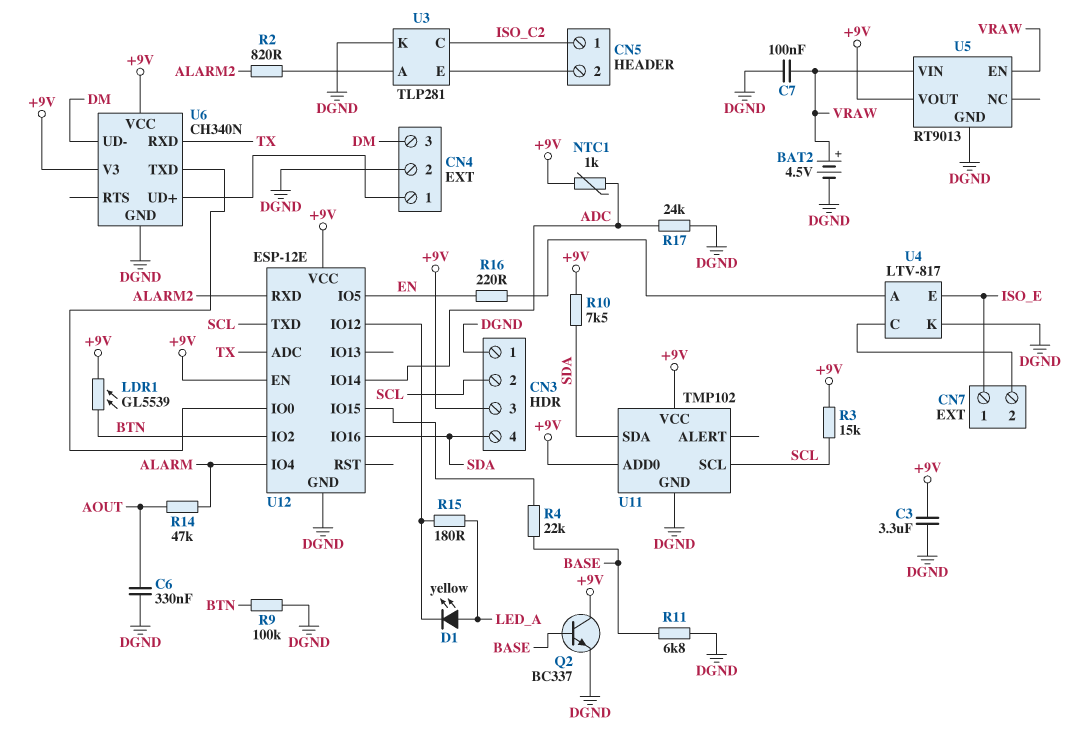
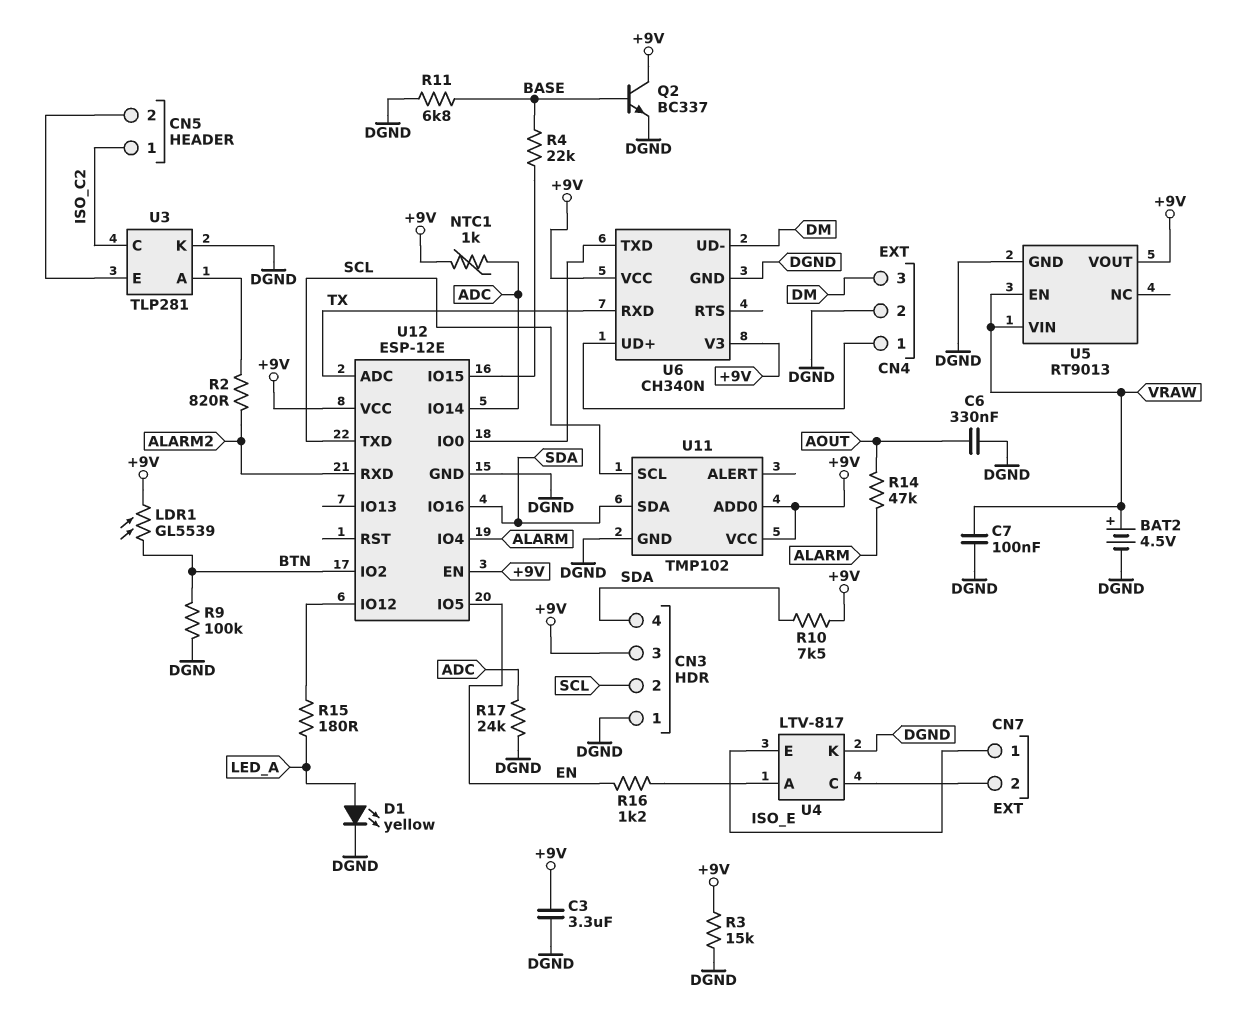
D1: LED yellow (A LED_A, K U12/IO12) -> LED yellow (A LED_A, K DGND)
R3: 15k (+9V, SCL) -> 15k (+9V, DGND)
R16: 220 (EN, U4/A) -> 1.2k (EN, U4/A)

